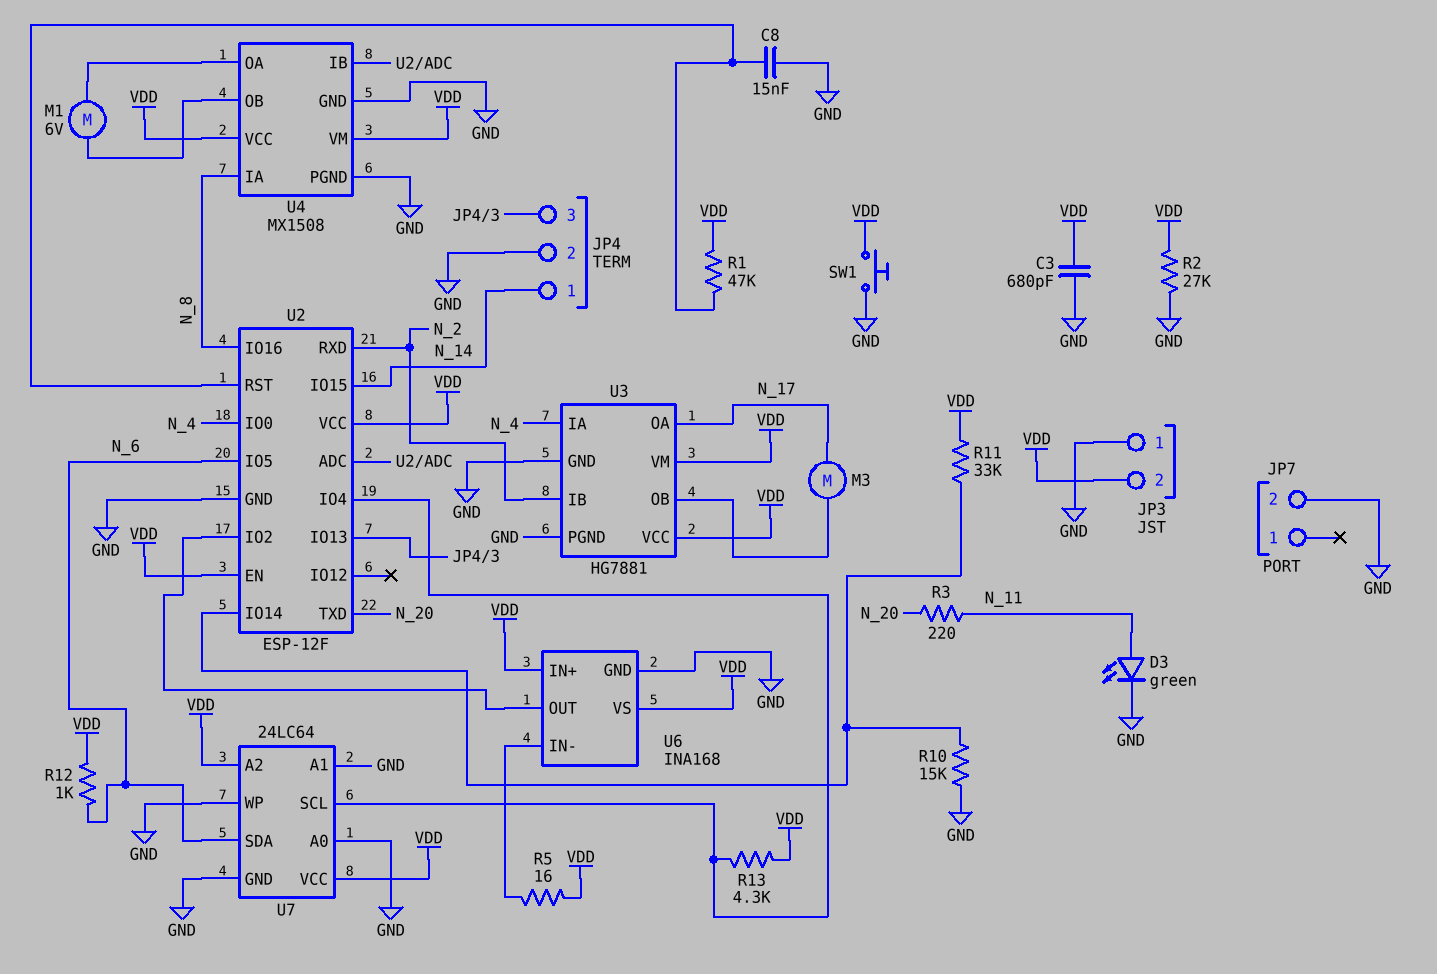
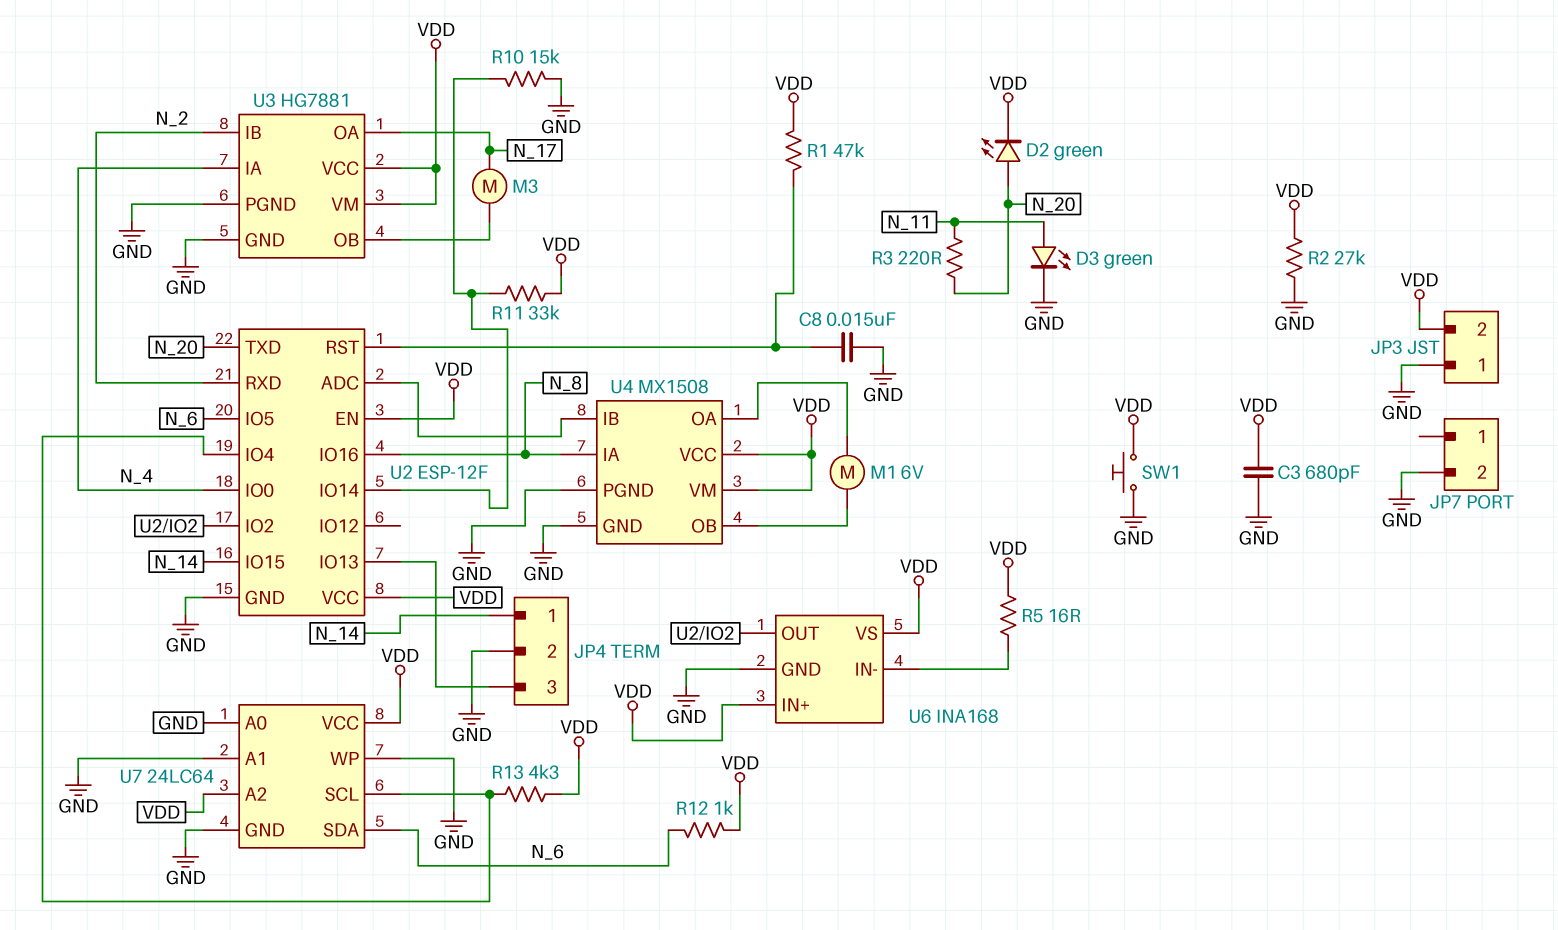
D2: none -> LED green (A N_20, K VDD)

